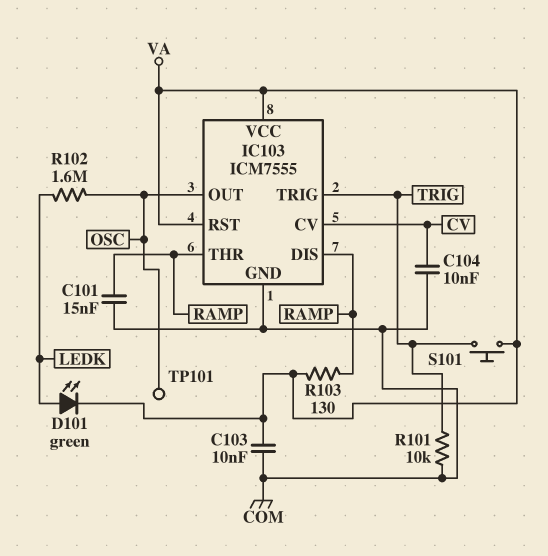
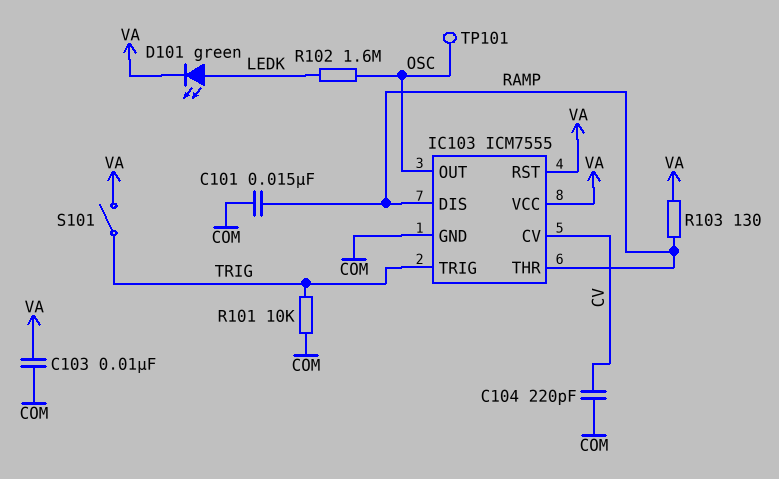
C104: 10nF (COM, CV) -> 220pF (COM, CV)
S101: button (TRIG, VA) -> switch (TRIG, VA)

